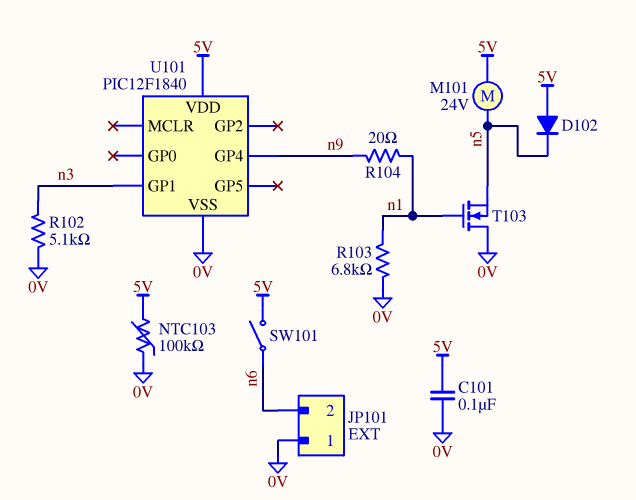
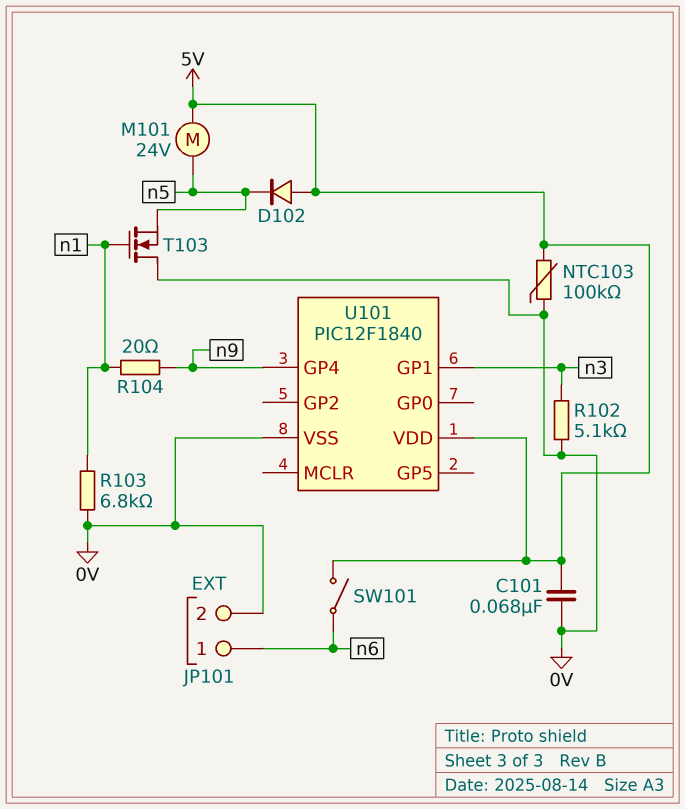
C101: 100nF (0V, 5V) -> 68nF (0V, 5V)
JP101 pin 1: 0V -> n6
JP101 pin 2: n6 -> 0V

